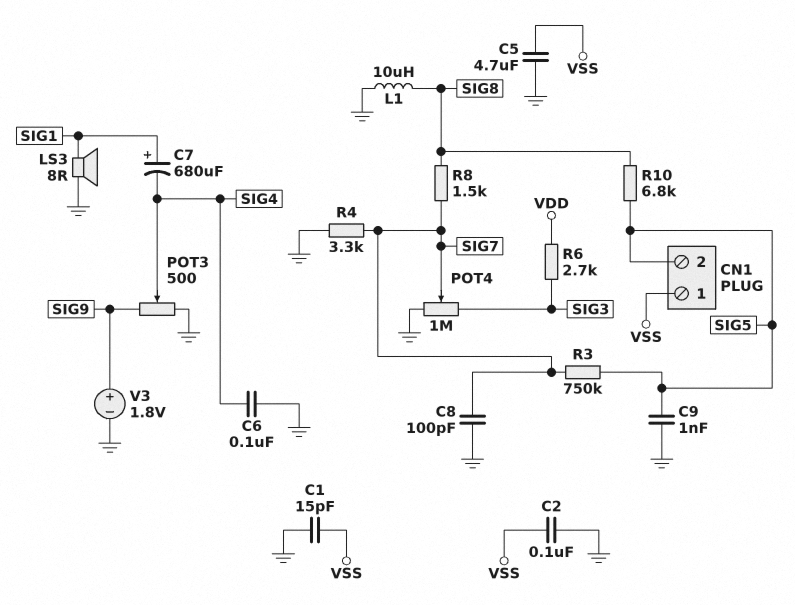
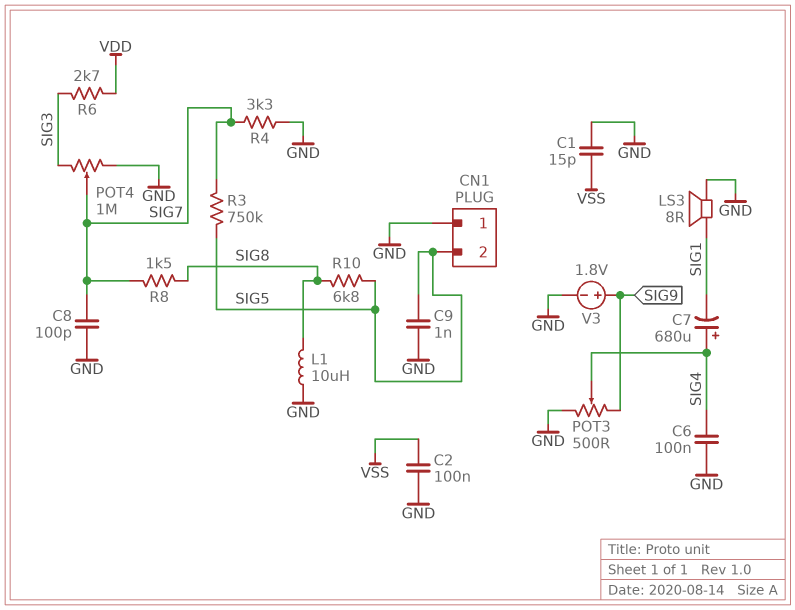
C5: 4.7uF (GND, VSS) -> none
C7: 680uF (plus SIG1, minus SIG4) -> 680uF (plus SIG4, minus SIG1)
CN1 pin 1: VSS -> GND

